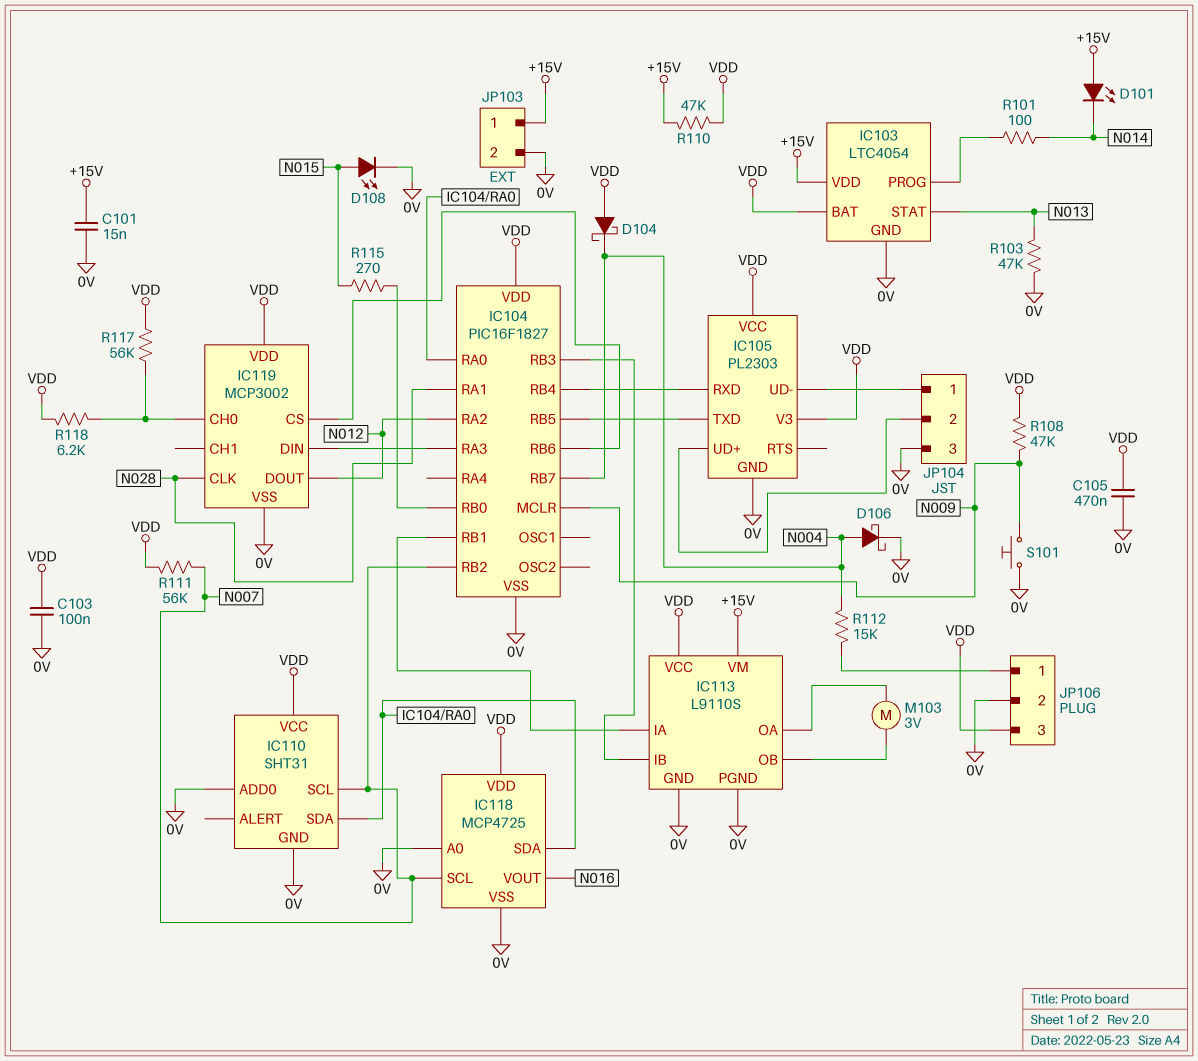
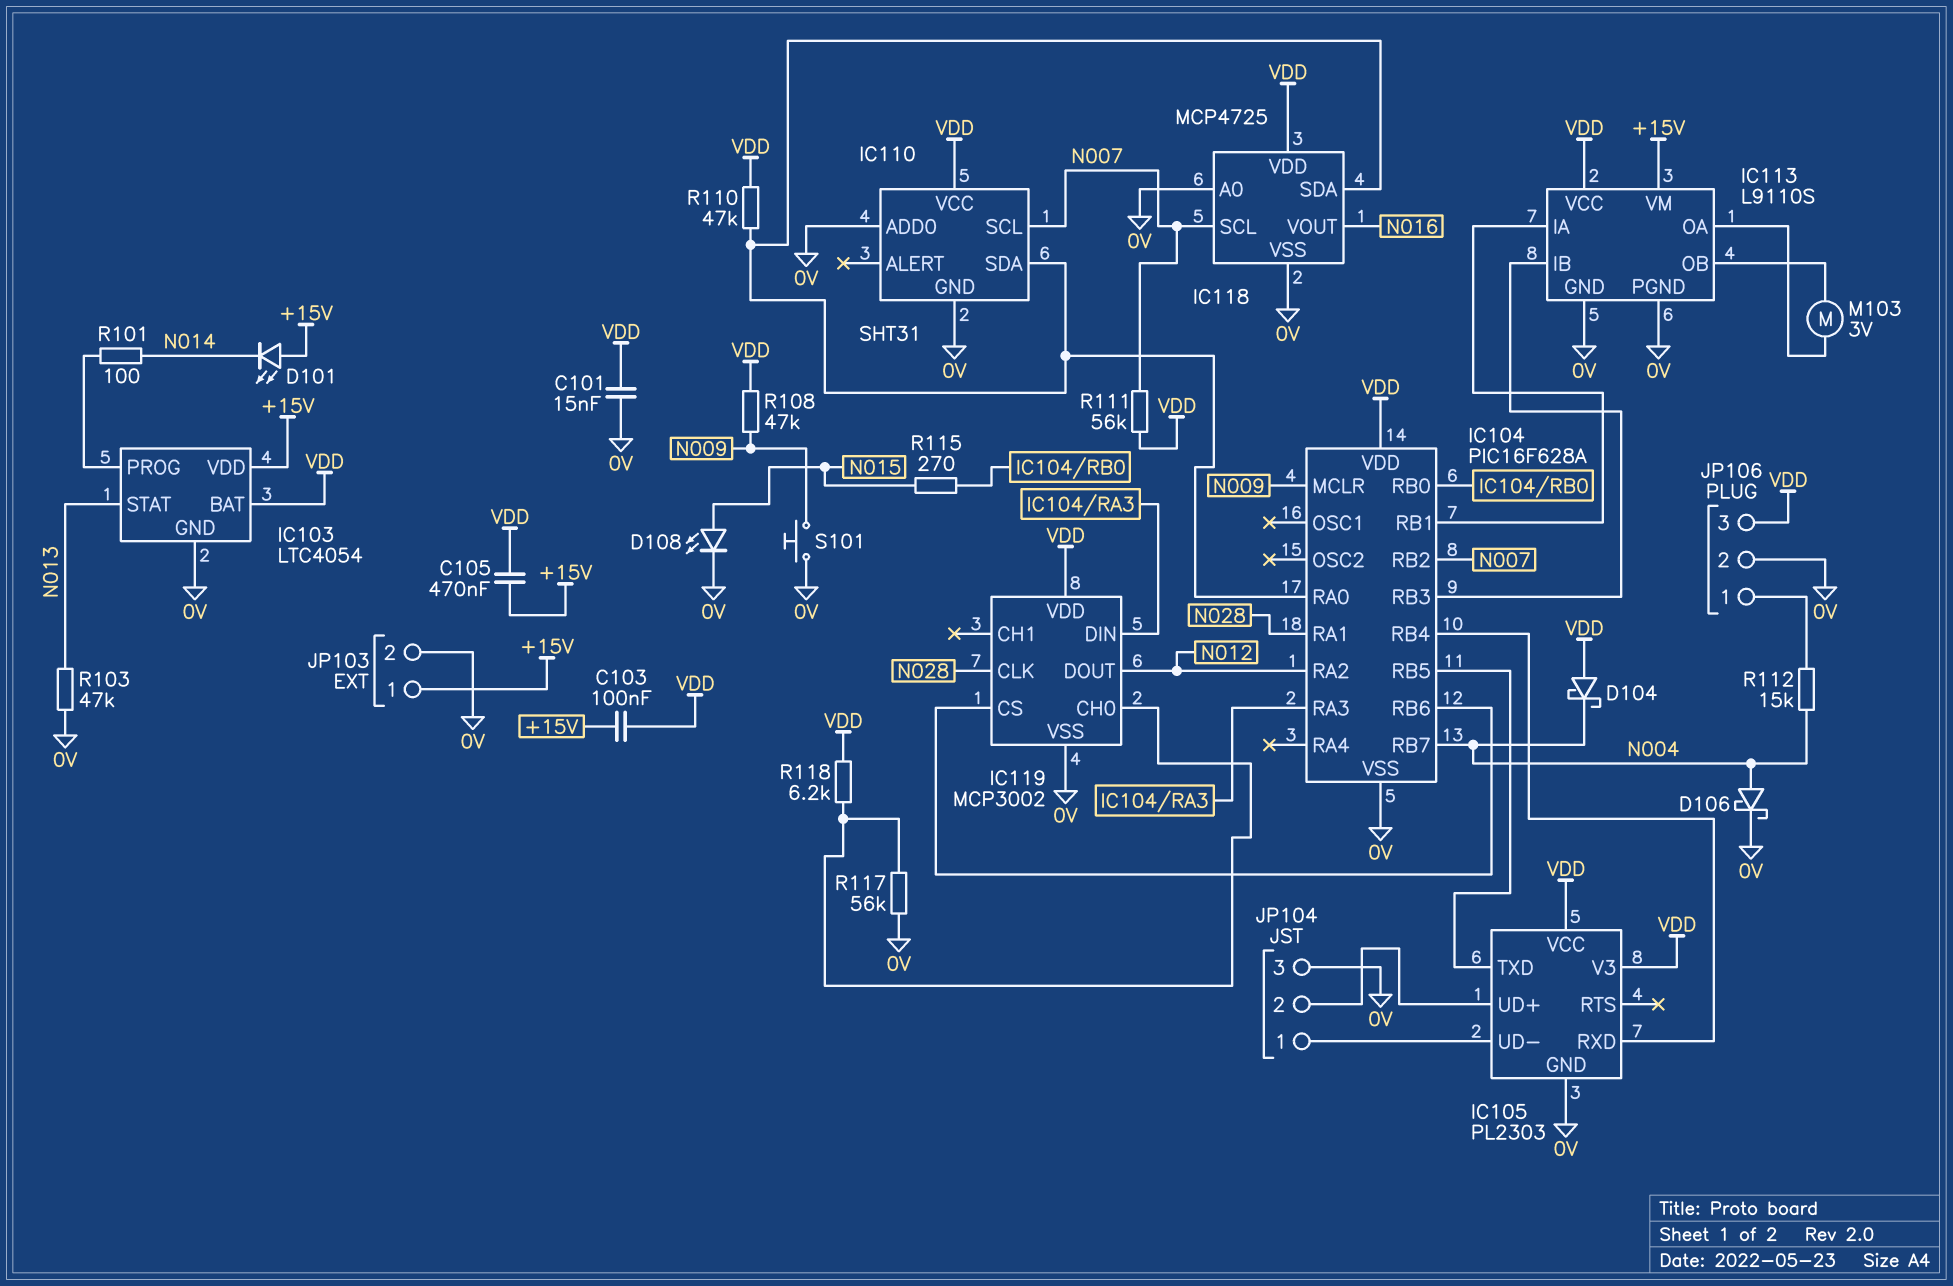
C101: 15nF (+15V, 0V) -> 15nF (0V, VDD)
C103: 100nF (0V, VDD) -> 100nF (+15V, VDD)
C105: 470nF (0V, VDD) -> 470nF (+15V, VDD)
IC104: PIC16F1827 -> PIC16F628A
R110: 47k (+15V, VDD) -> 47k (IC104/RA0, VDD)
R117: 56k (IC119/CH0, VDD) -> 56k (0V, IC119/CH0)

